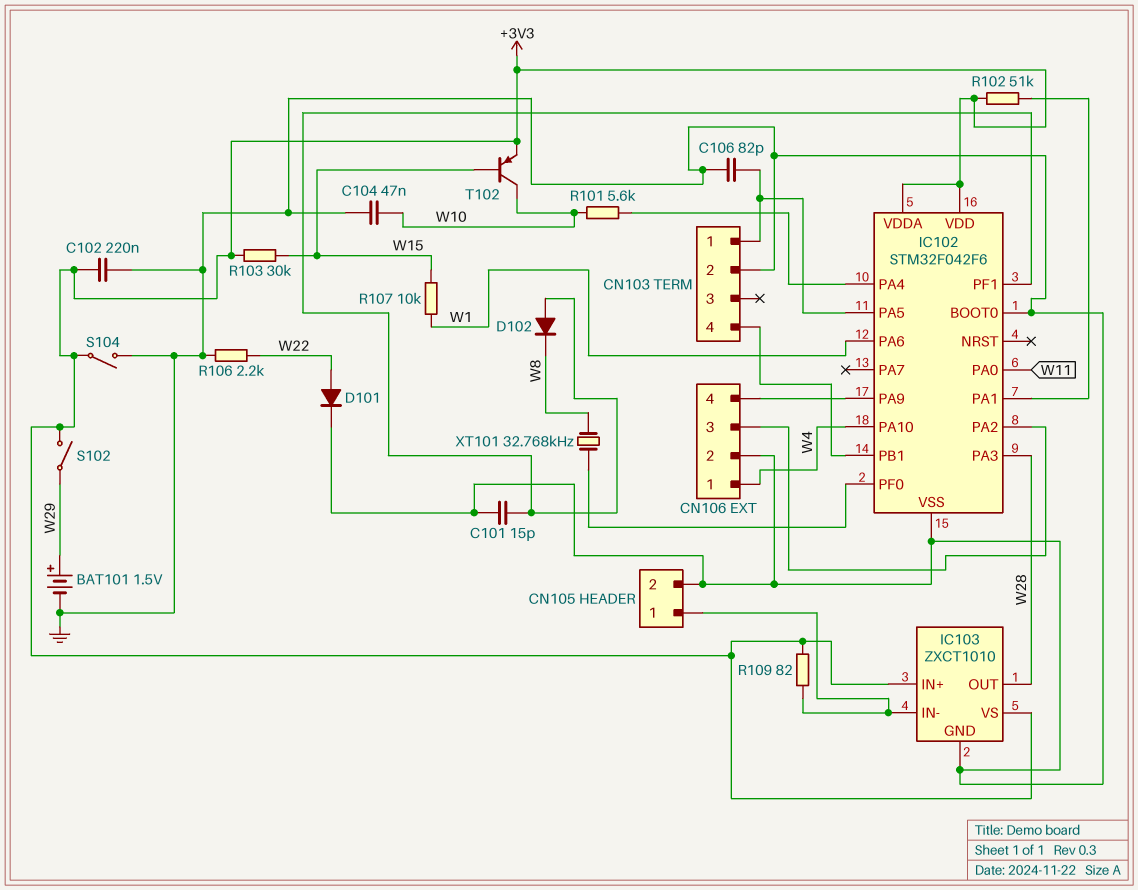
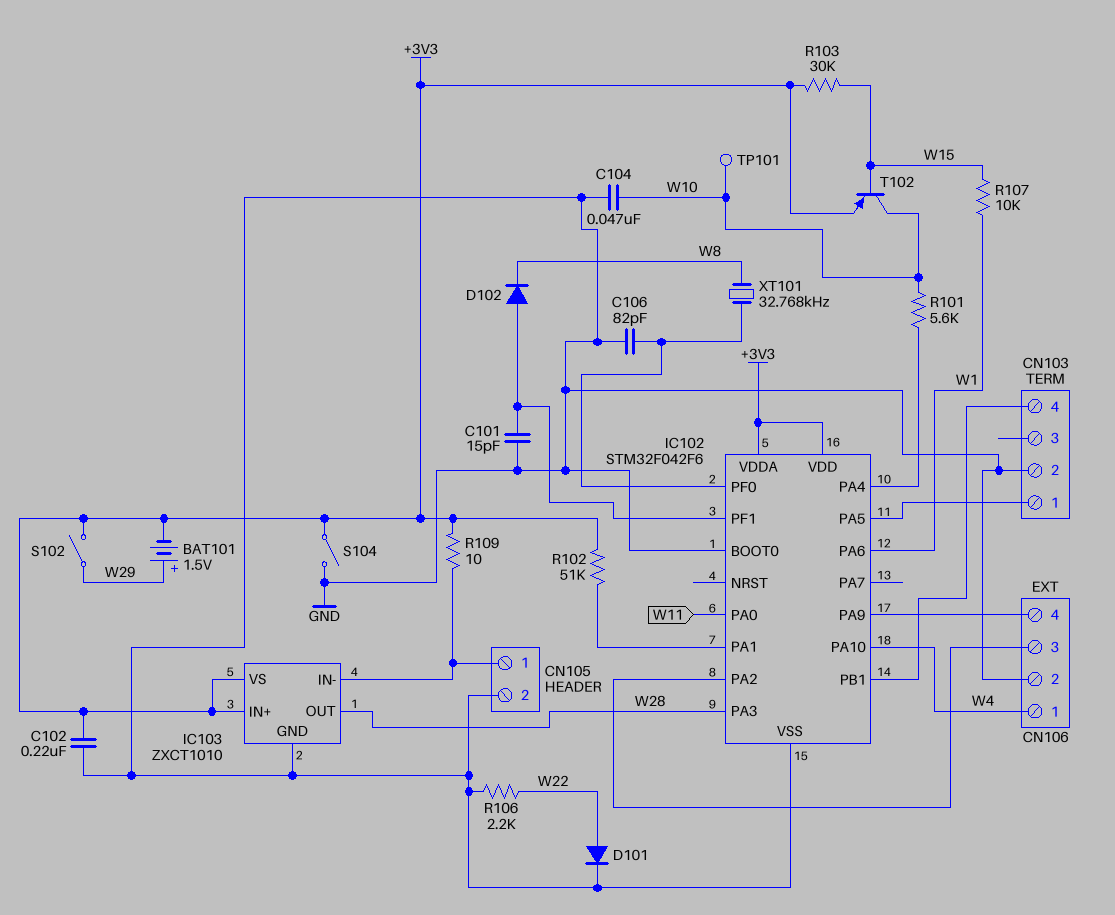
BAT101: 1.5V (plus W29, minus GND) -> 1.5V (plus W29, minus +3V3)
C106: 82pF (CN103/1, GND) -> 82pF (GND, IC102/PF0)
R109: 82 (+3V3, CN105/1) -> 10 (+3V3, CN105/1)
TP101: none -> test point (W10)

